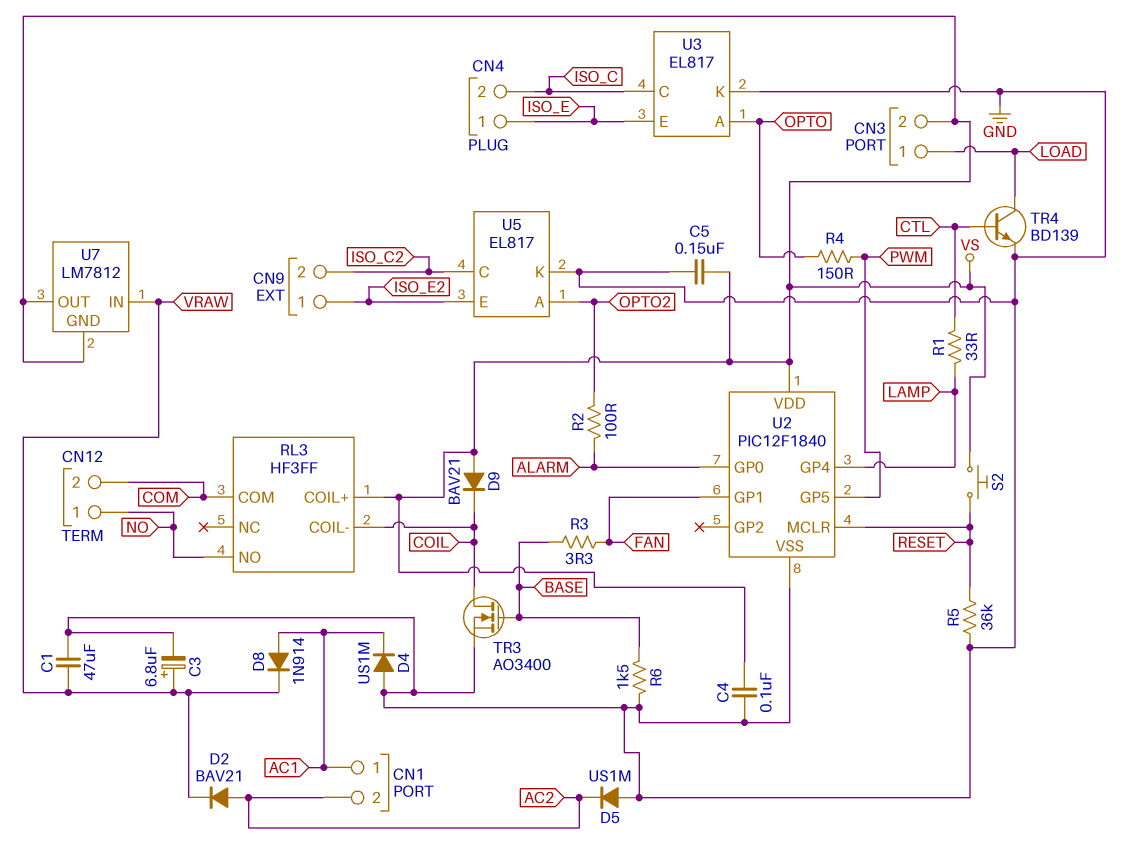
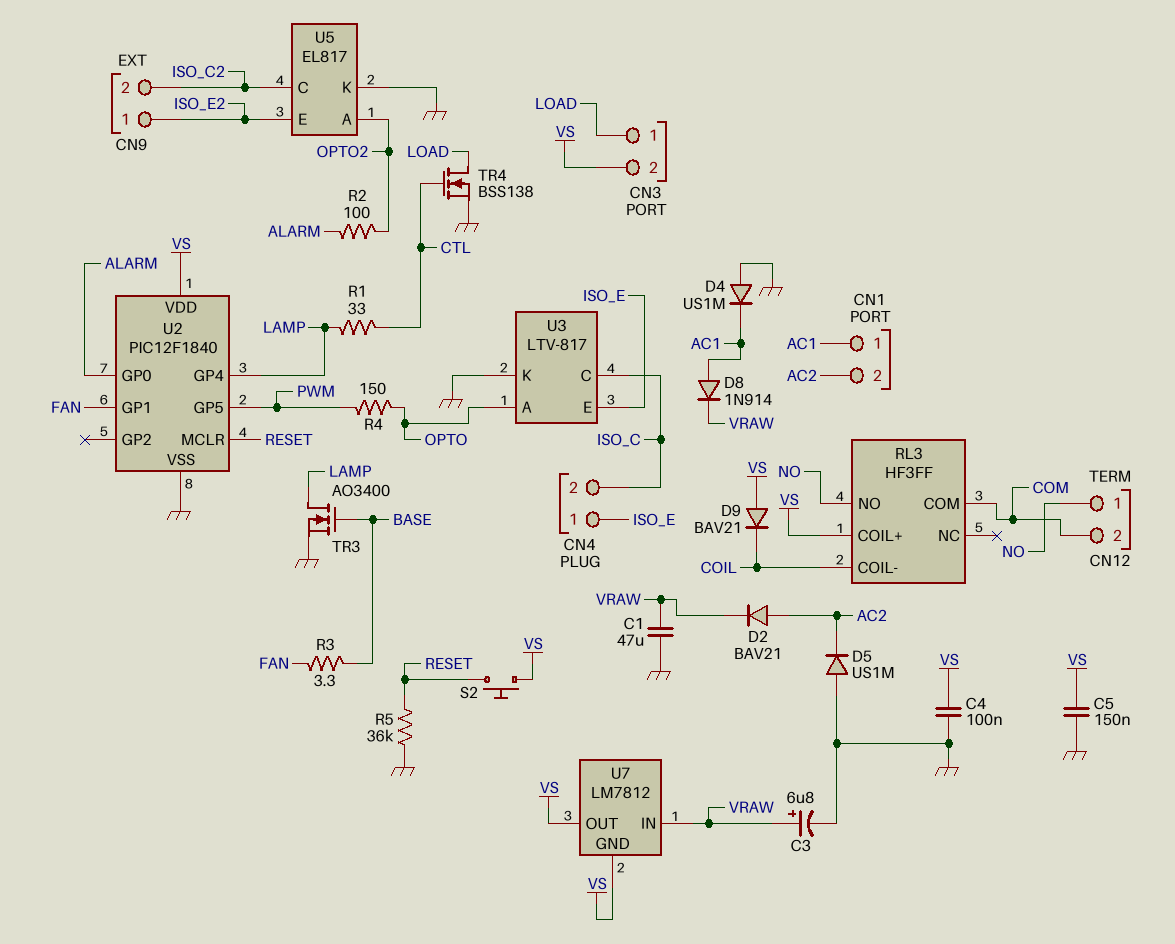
R6: 1.5k (BASE, GND) -> none
TR3: NMOS AO3400 (G BASE, D COIL, S GND) -> NMOS AO3400 (G BASE, D LAMP, S GND)
TR4: NPN BD139 (B CTL, C LOAD, E GND) -> NMOS BSS138 (G CTL, D LOAD, S GND)
U3: EL817 -> LTV-817

